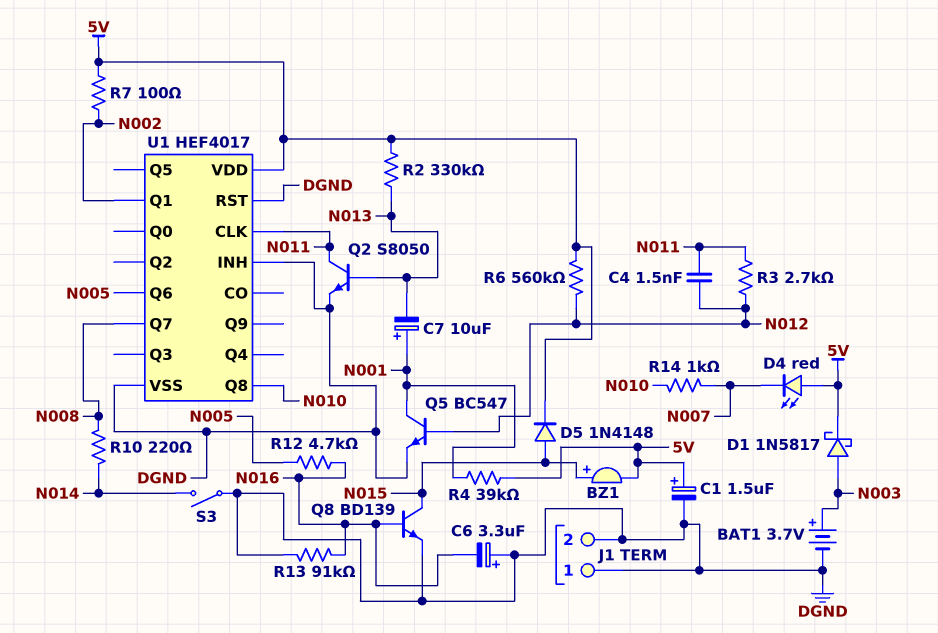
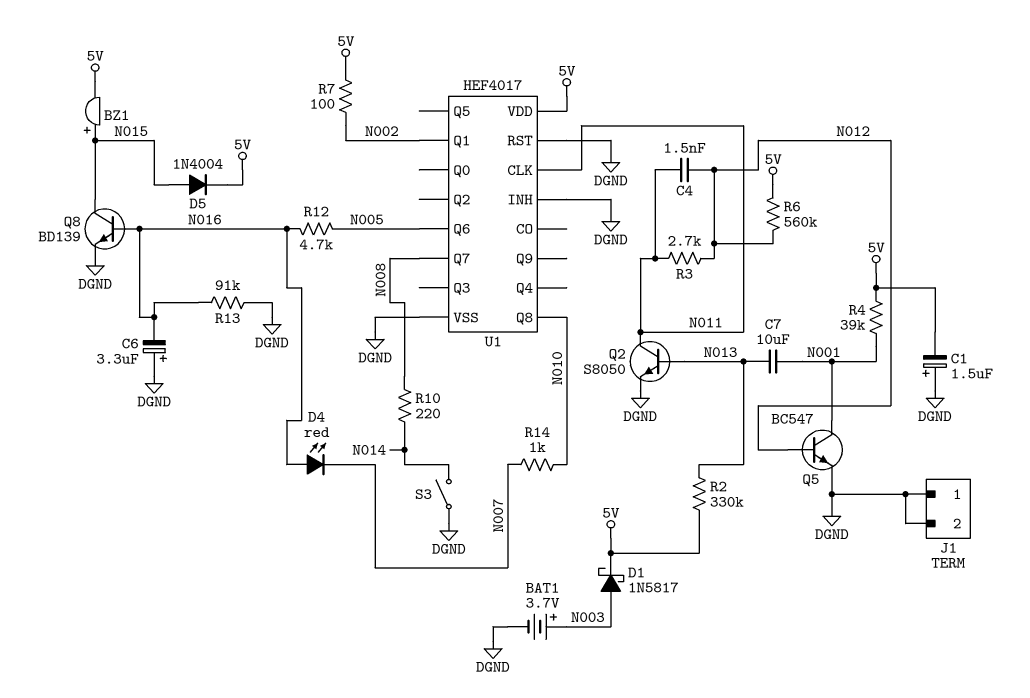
C1: 1.5uF (plus 5V, minus DGND) -> 1.5uF (plus DGND, minus 5V)
C7: 10uF (plus N001, minus N013) -> 10uF (N001, N013)
D4: LED red (A 5V, K N007) -> LED red (A N016, K N007)
D5: diode 1N4148 (A N015, K 5V) -> diode 1N4004 (A N015, K 5V)

